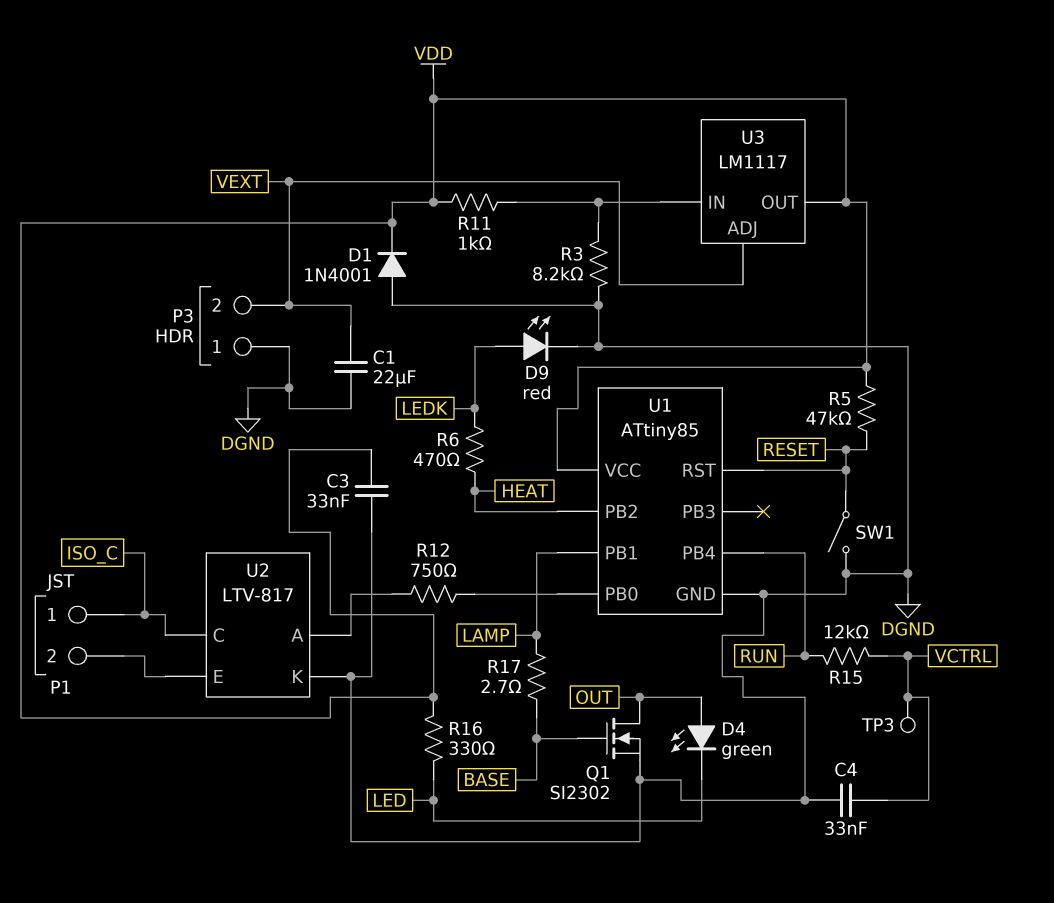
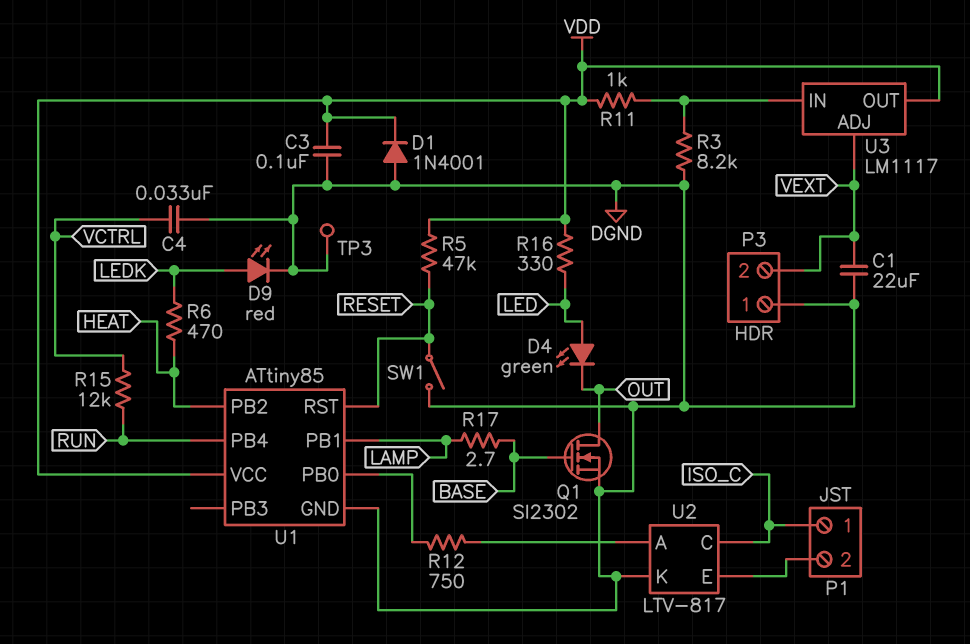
C3: 33nF (DGND, VDD) -> 100nF (DGND, VDD)
D4: LED green (A OUT, K LED) -> LED green (A LED, K OUT)
TP3: test point (VCTRL) -> test point (DGND)

